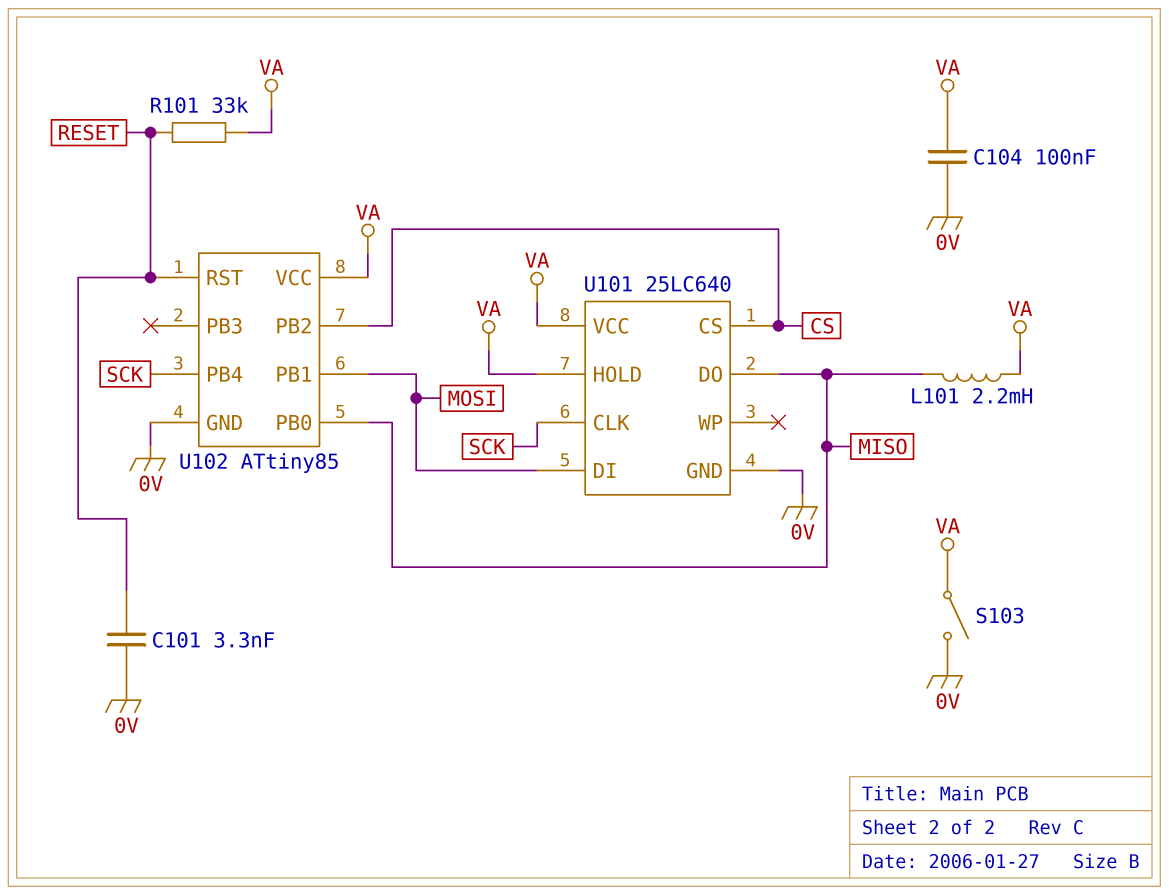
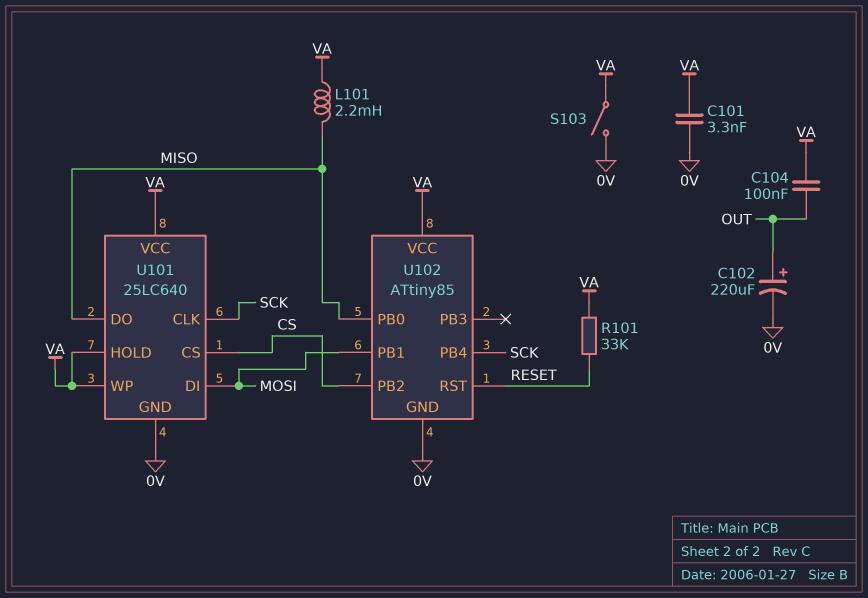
C101: 3.3nF (0V, RESET) -> 3.3nF (0V, VA)
C102: none -> 220uF (plus OUT, minus 0V)
C104: 100nF (0V, VA) -> 100nF (OUT, VA)
U101 pin WP: none -> VA

